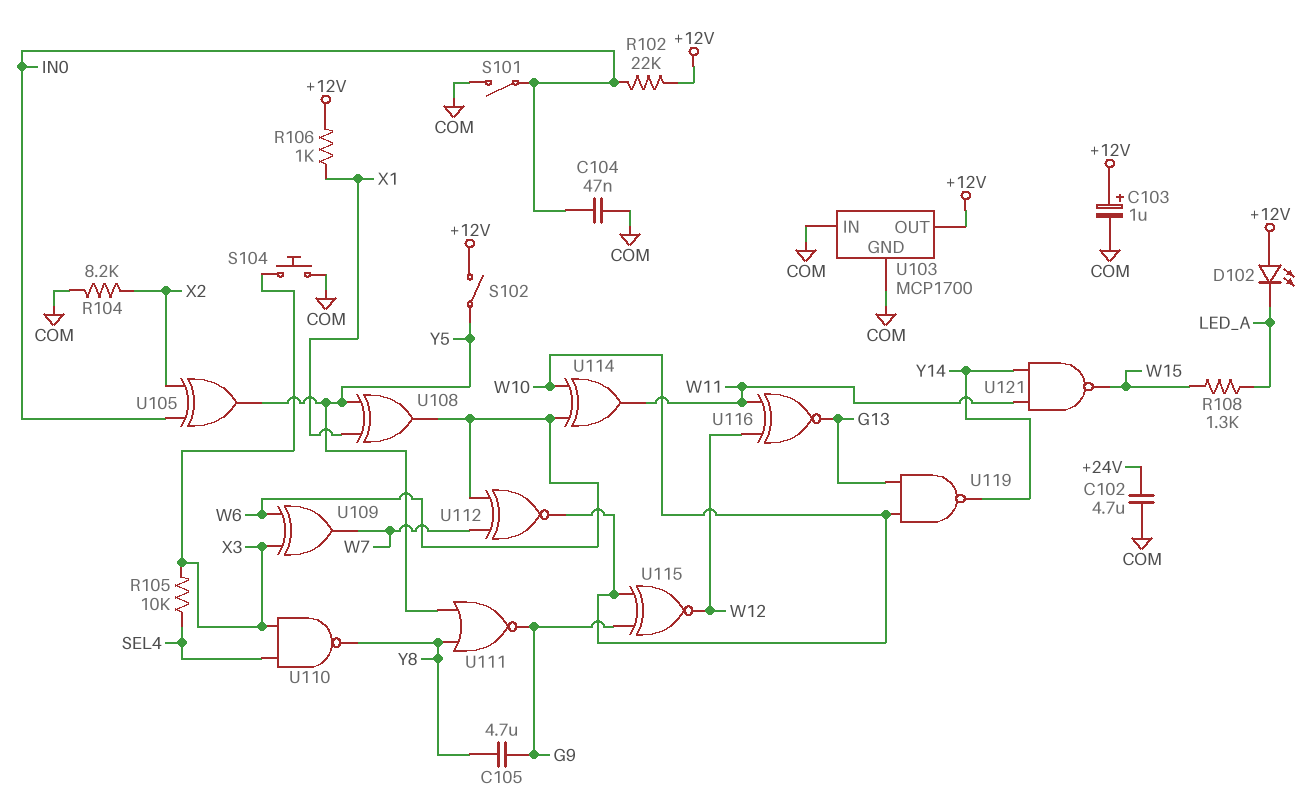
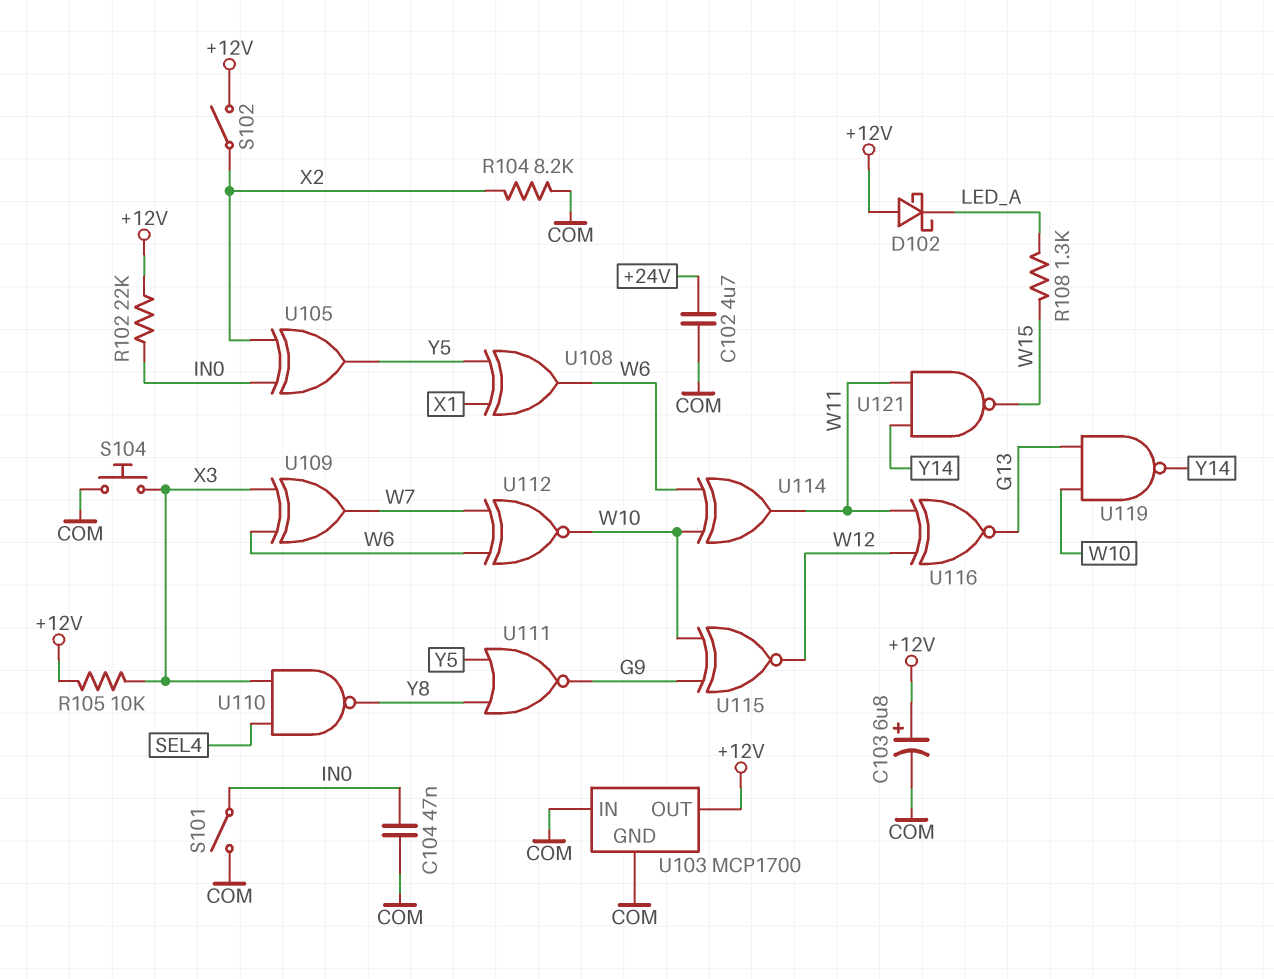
C103: 1uF (plus +12V, minus COM) -> 6.8uF (plus +12V, minus COM)
C105: 4.7uF (G9, Y8) -> none
D102: LED (A +12V, K LED_A) -> schottky (A +12V, K LED_A)
R105: 10k (SEL4, X3) -> 10k (+12V, X3)
R106: 1k (+12V, X1) -> none
S102: switch (+12V, Y5) -> switch (+12V, X2)

